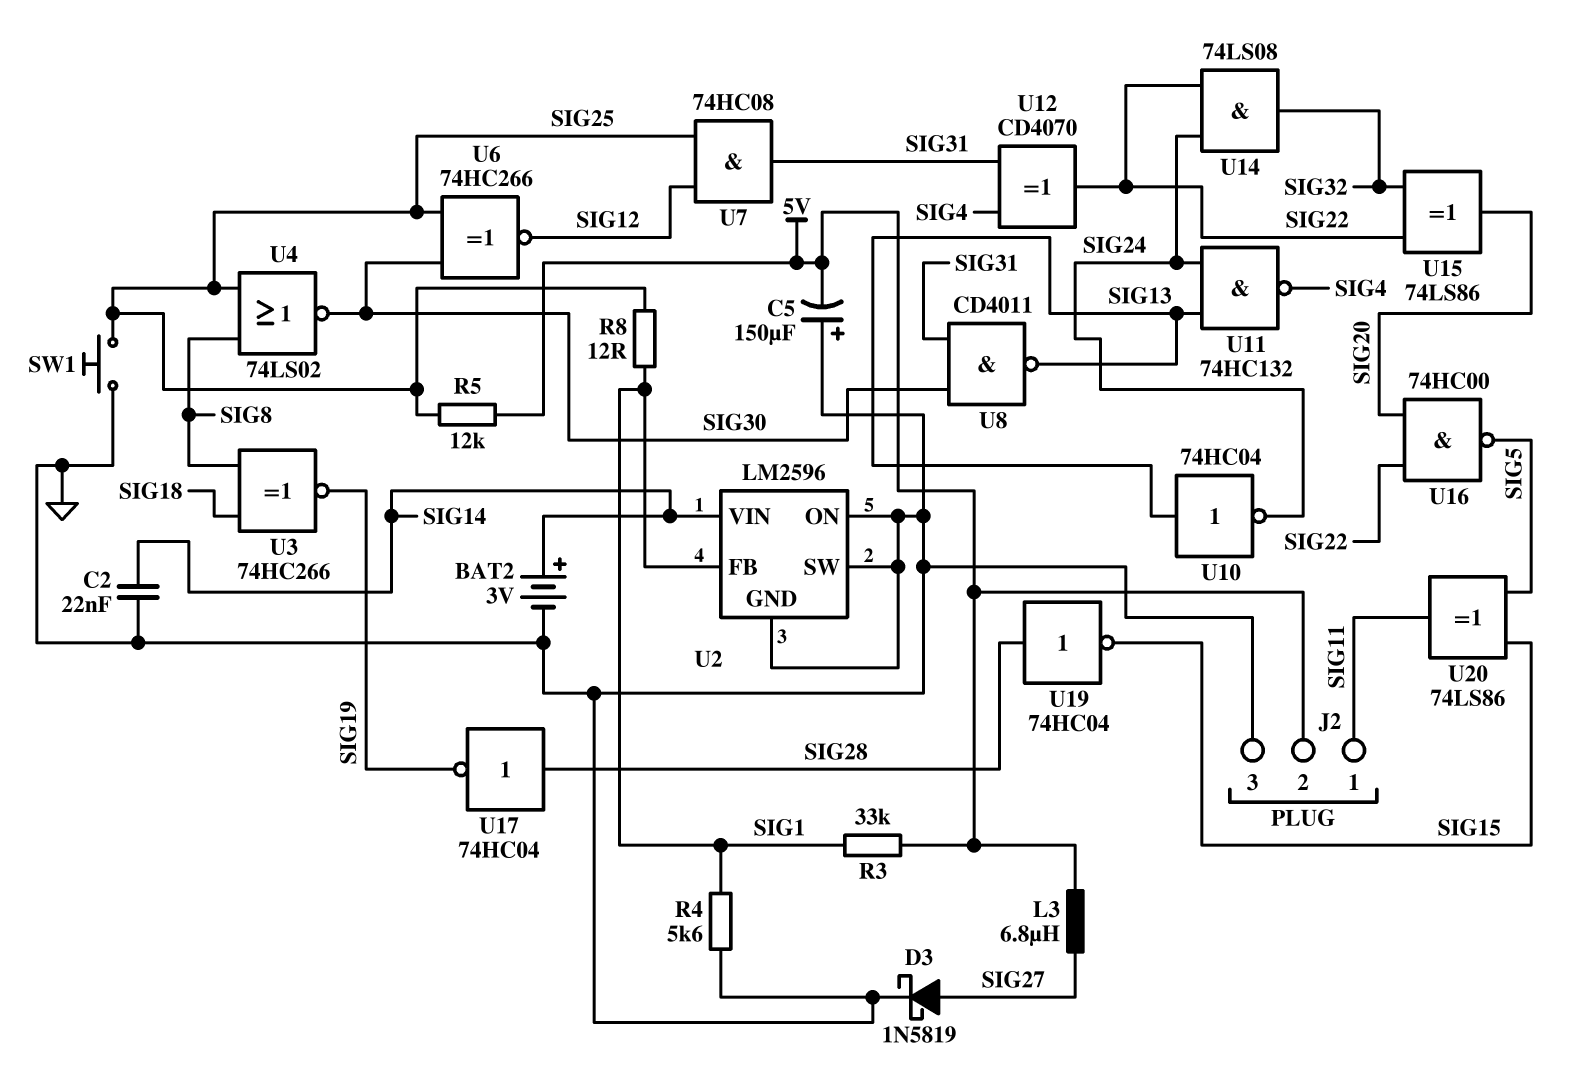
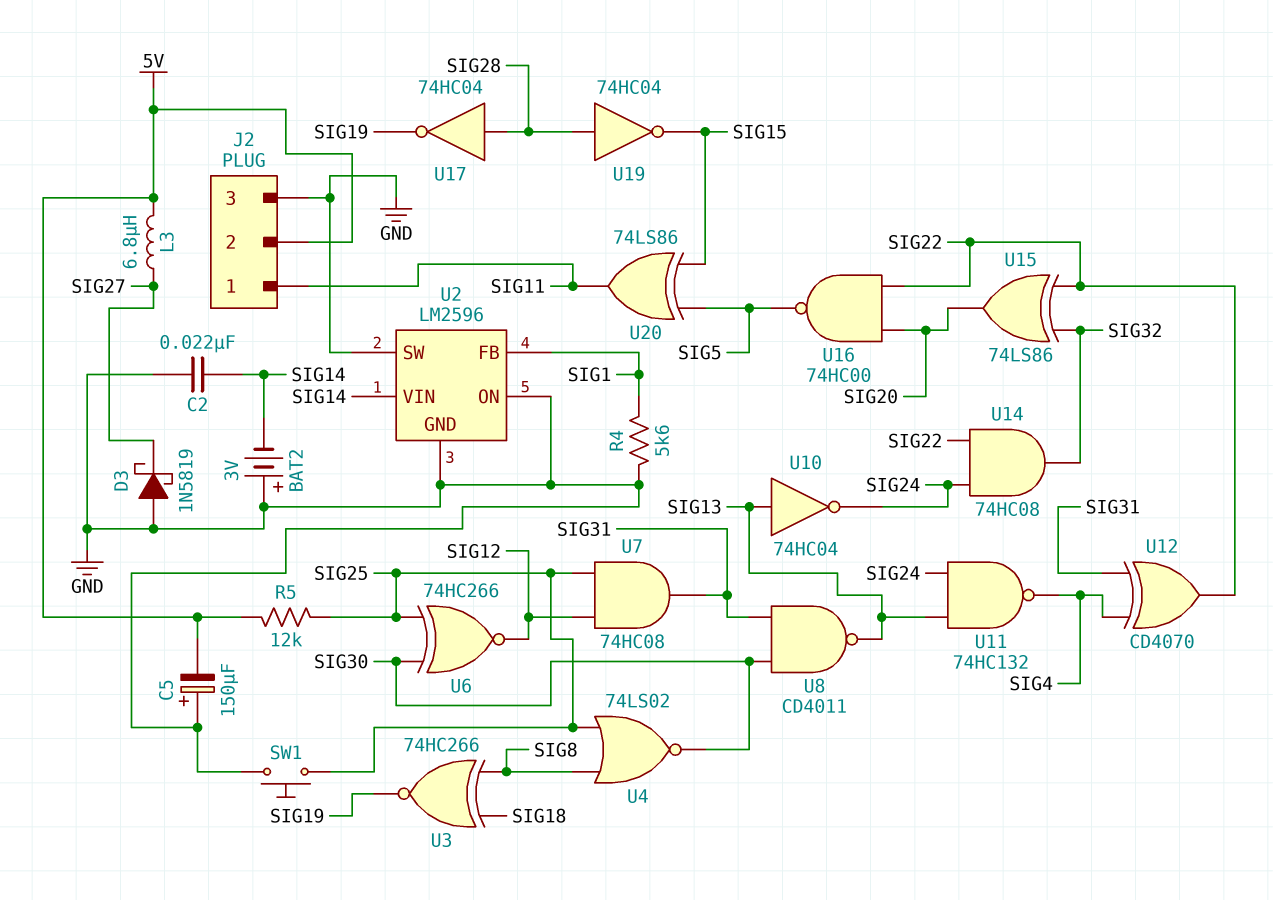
BAT2: 3V (plus SIG14, minus GND) -> 3V (plus GND, minus SIG14)
D3: schottky 1N5819 (A SIG27, K GND) -> schottky 1N5819 (A GND, K SIG27)
R3: 33k (5V, SIG1) -> none
R8: 12 (SIG1, SIG25) -> none
U14: AND 74LS08 (in SIG22, in SIG24, out SIG32) -> AND 74HC08 (in SIG22, in SIG24, out SIG32)

